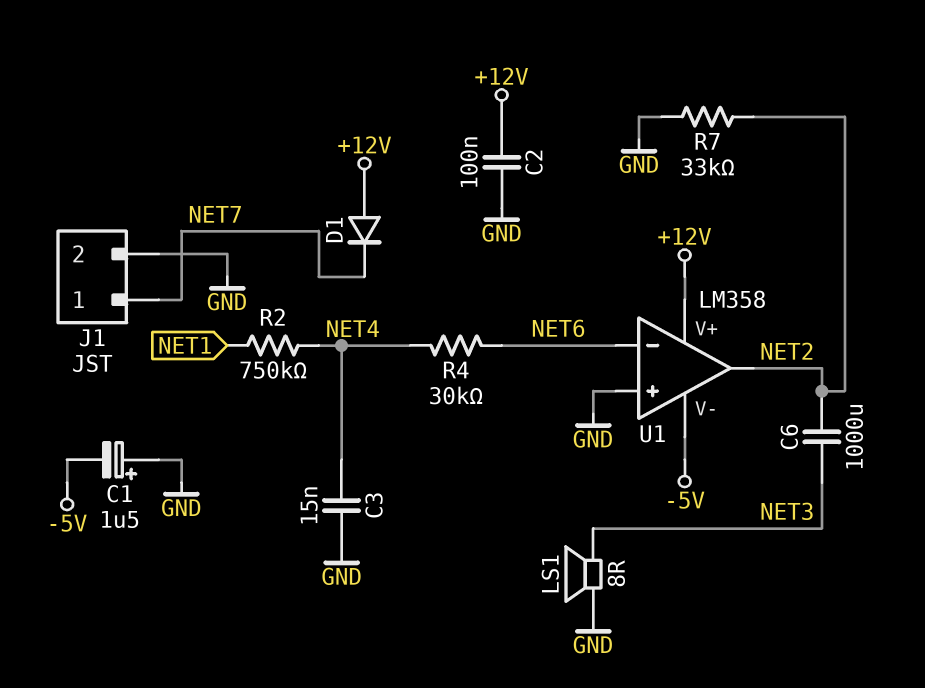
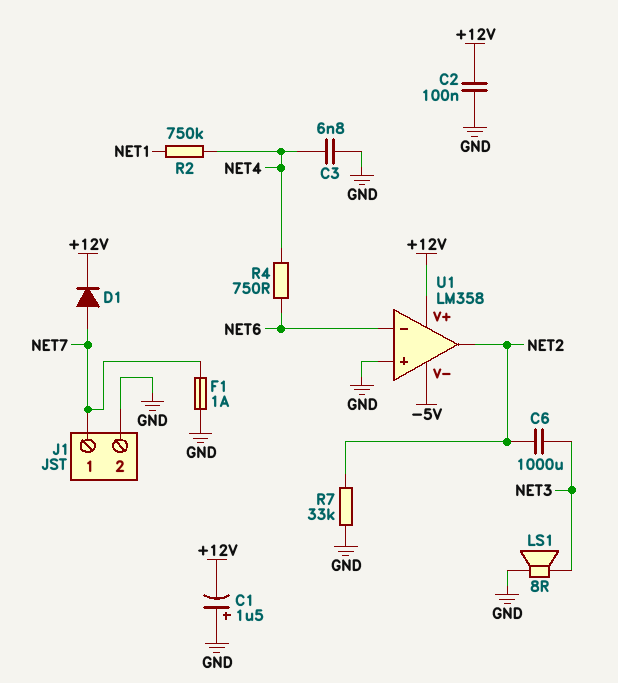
C1: 1.5uF (plus GND, minus -5V) -> 1.5uF (plus GND, minus +12V)
C3: 15nF (GND, NET4) -> 6.8nF (GND, NET4)
D1: diode (A +12V, K NET7) -> diode (A NET7, K +12V)
F1: none -> 1A (GND, NET7)
R4: 30k (NET4, NET6) -> 750 (NET4, NET6)

